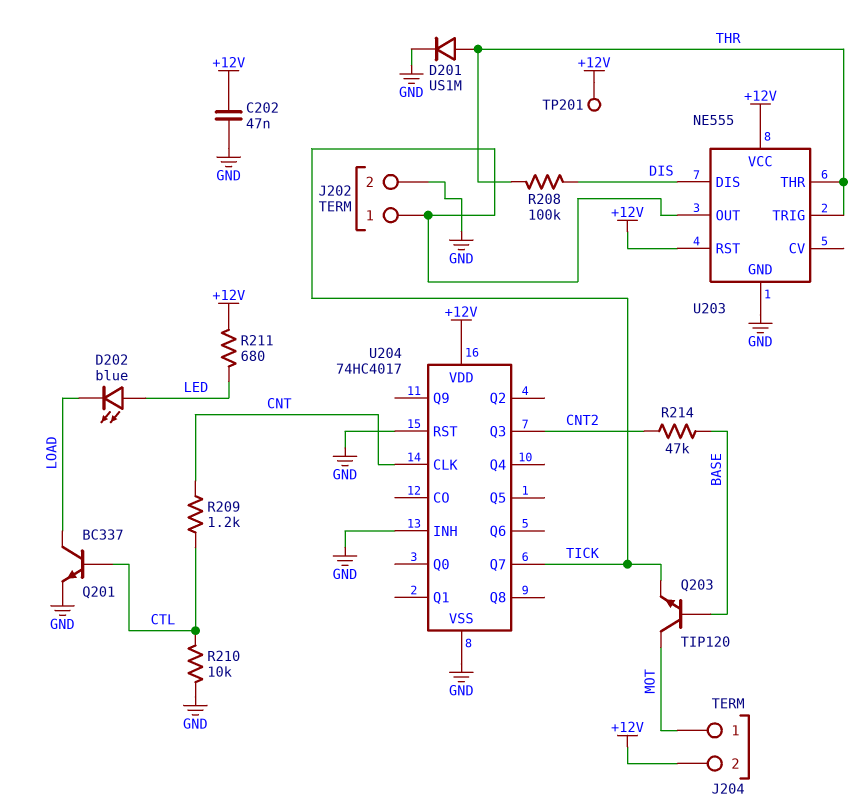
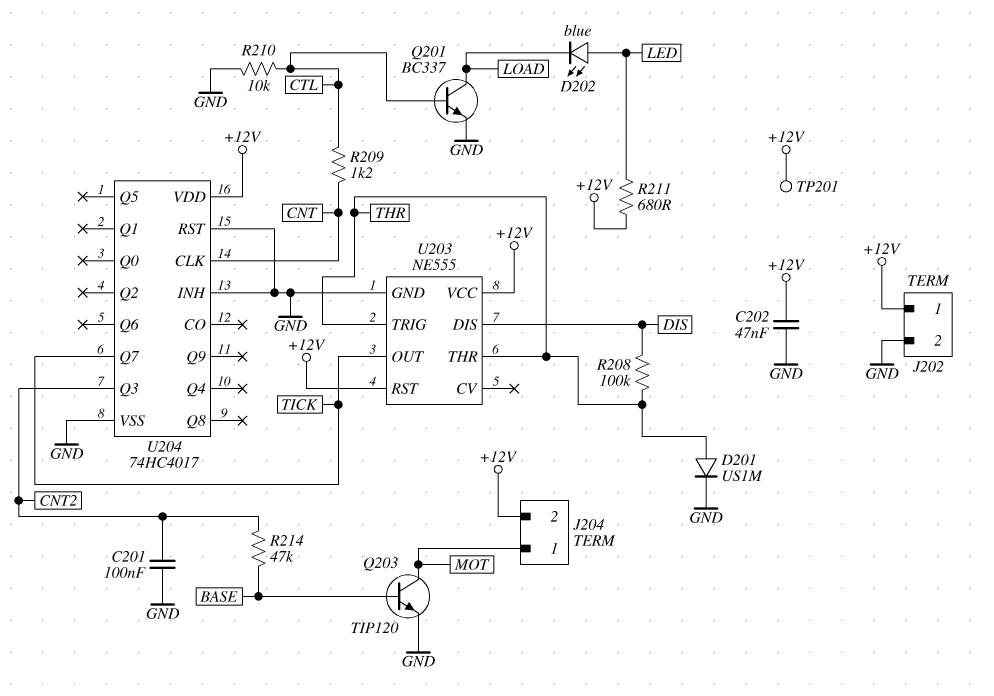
C201: none -> 100nF (CNT2, GND)
J202 pin 1: TICK -> +12V
Q203: NPN TIP120 (B BASE, C MOT, E TICK) -> NPN TIP120 (B BASE, C MOT, E GND)

